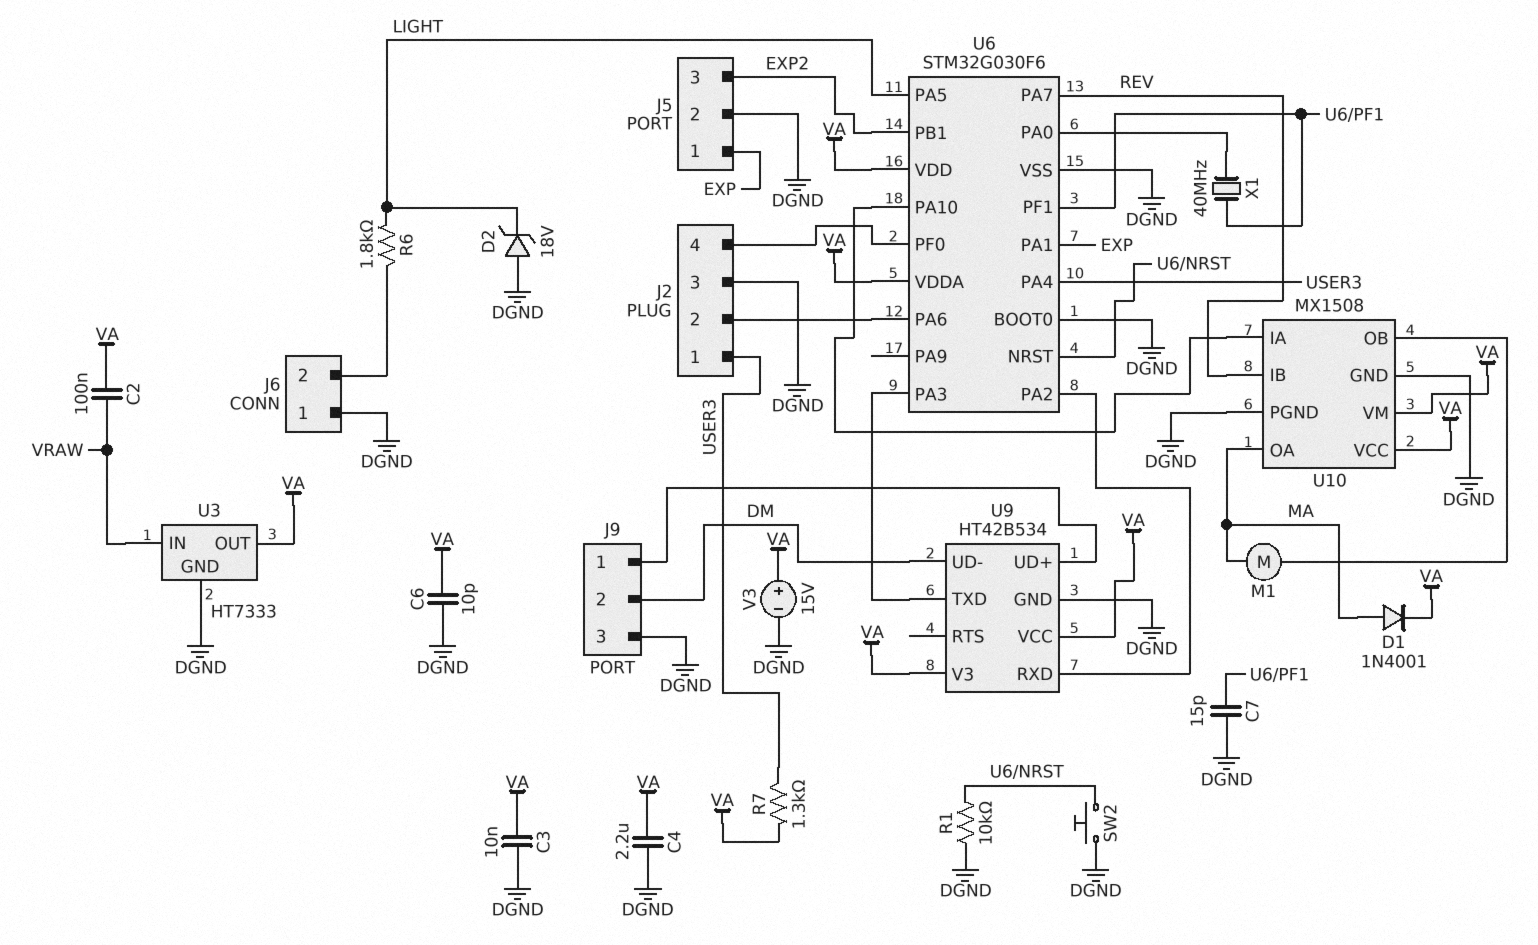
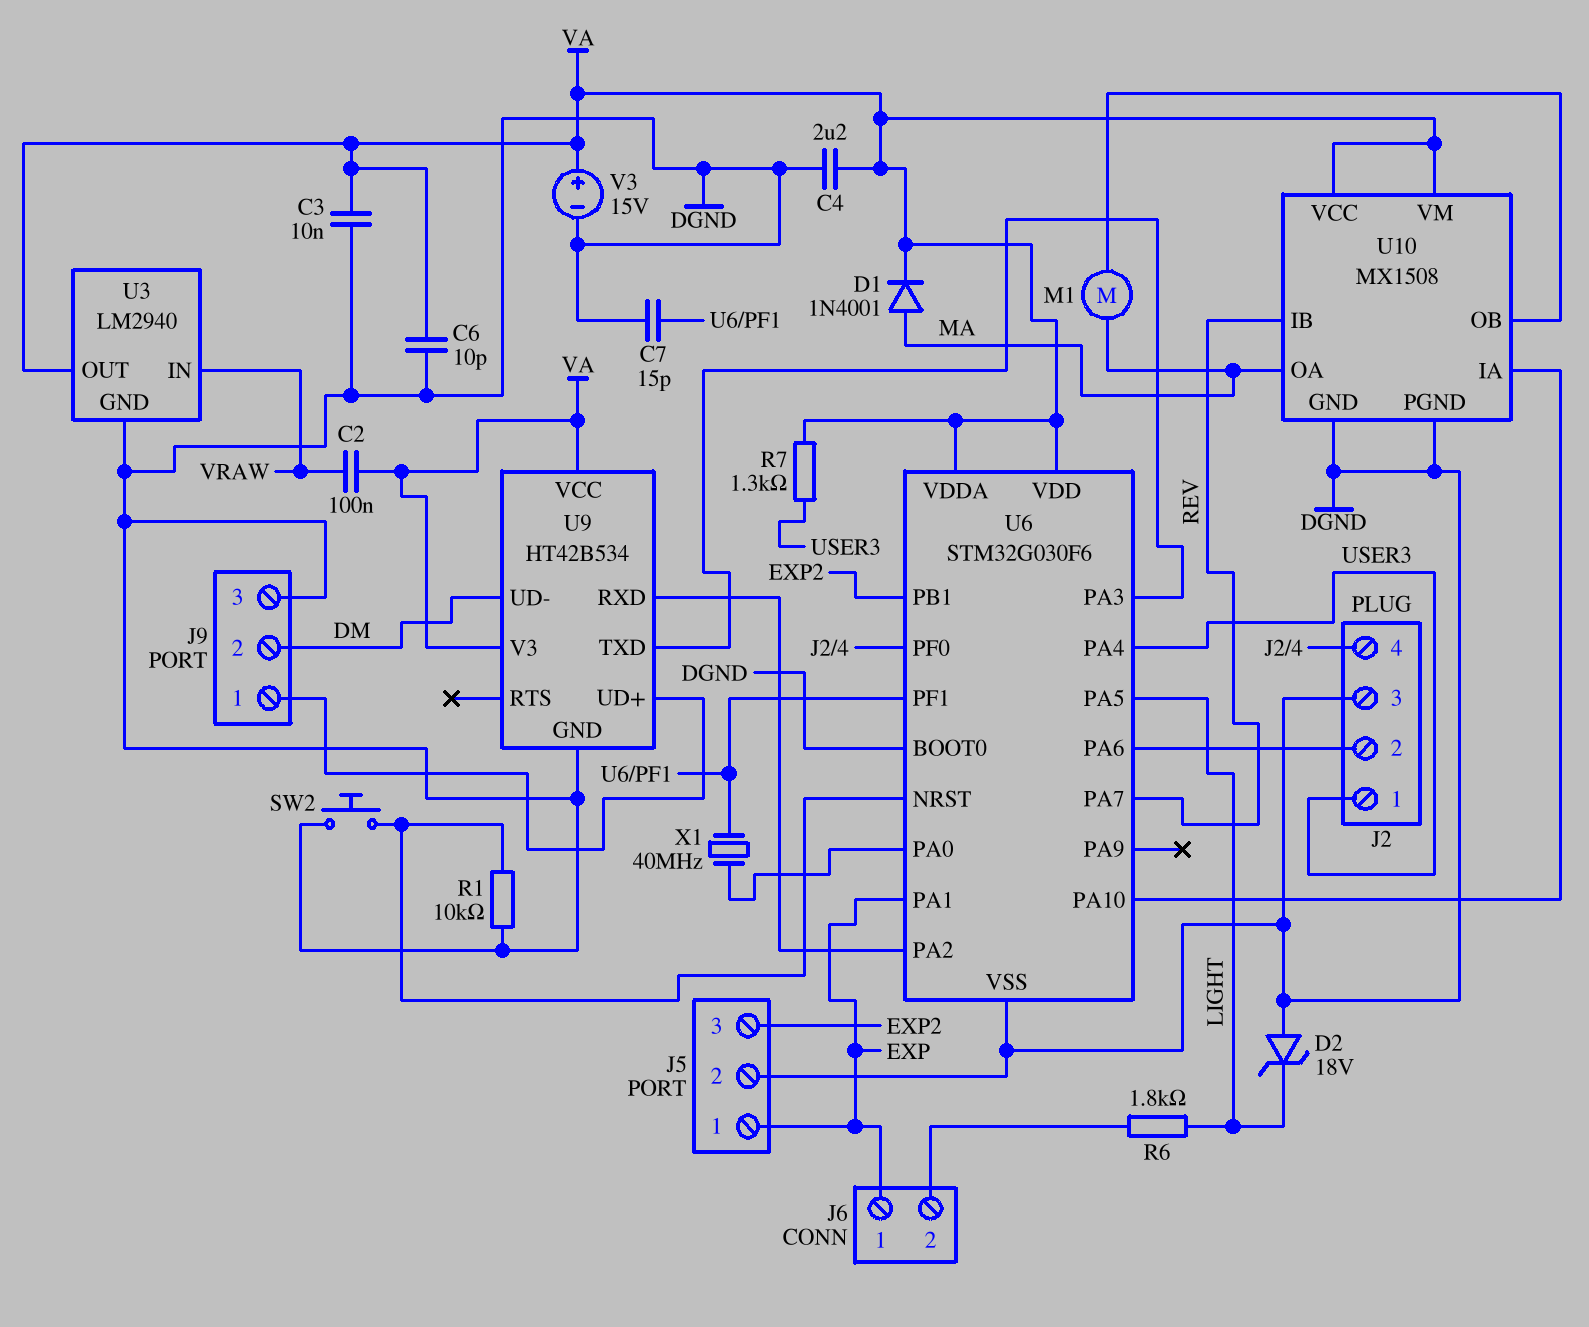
J6 pin 1: DGND -> EXP
U3: HT7333 -> LM2940

